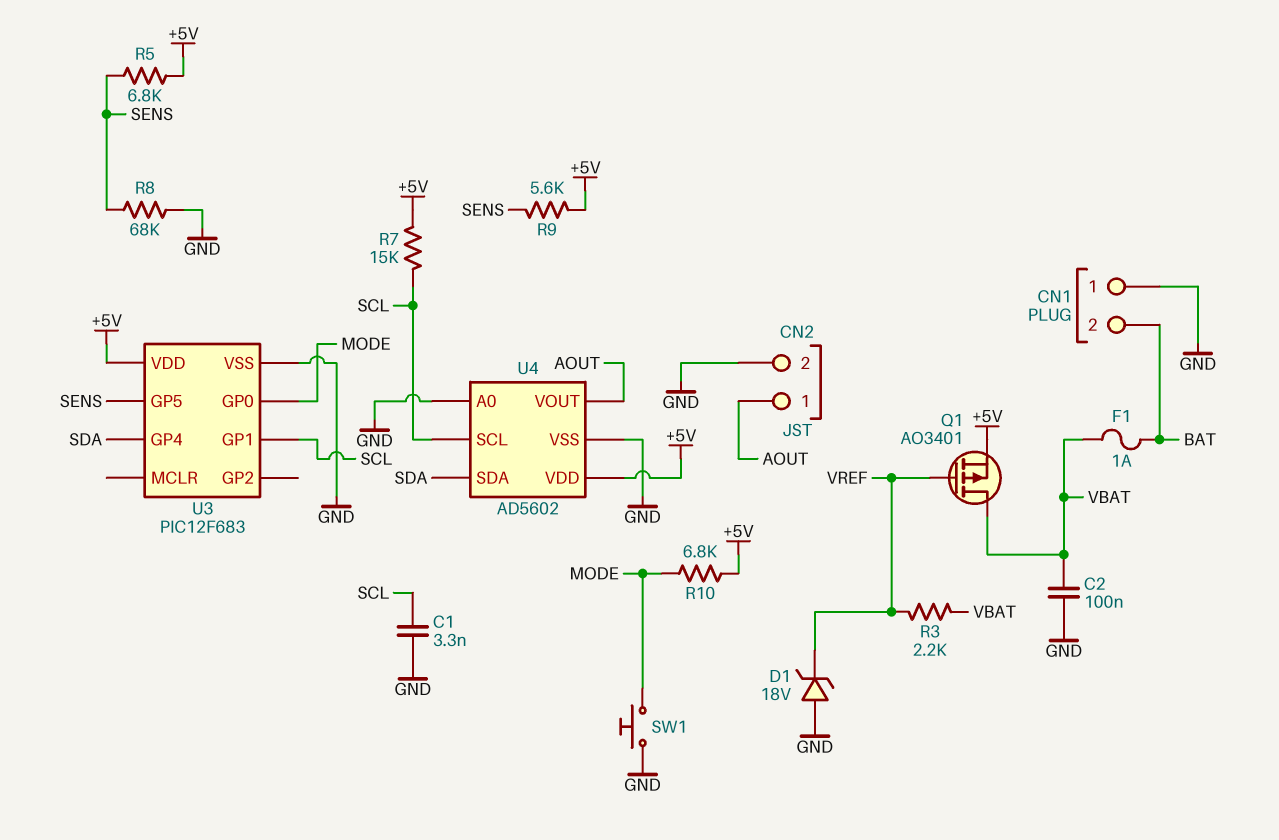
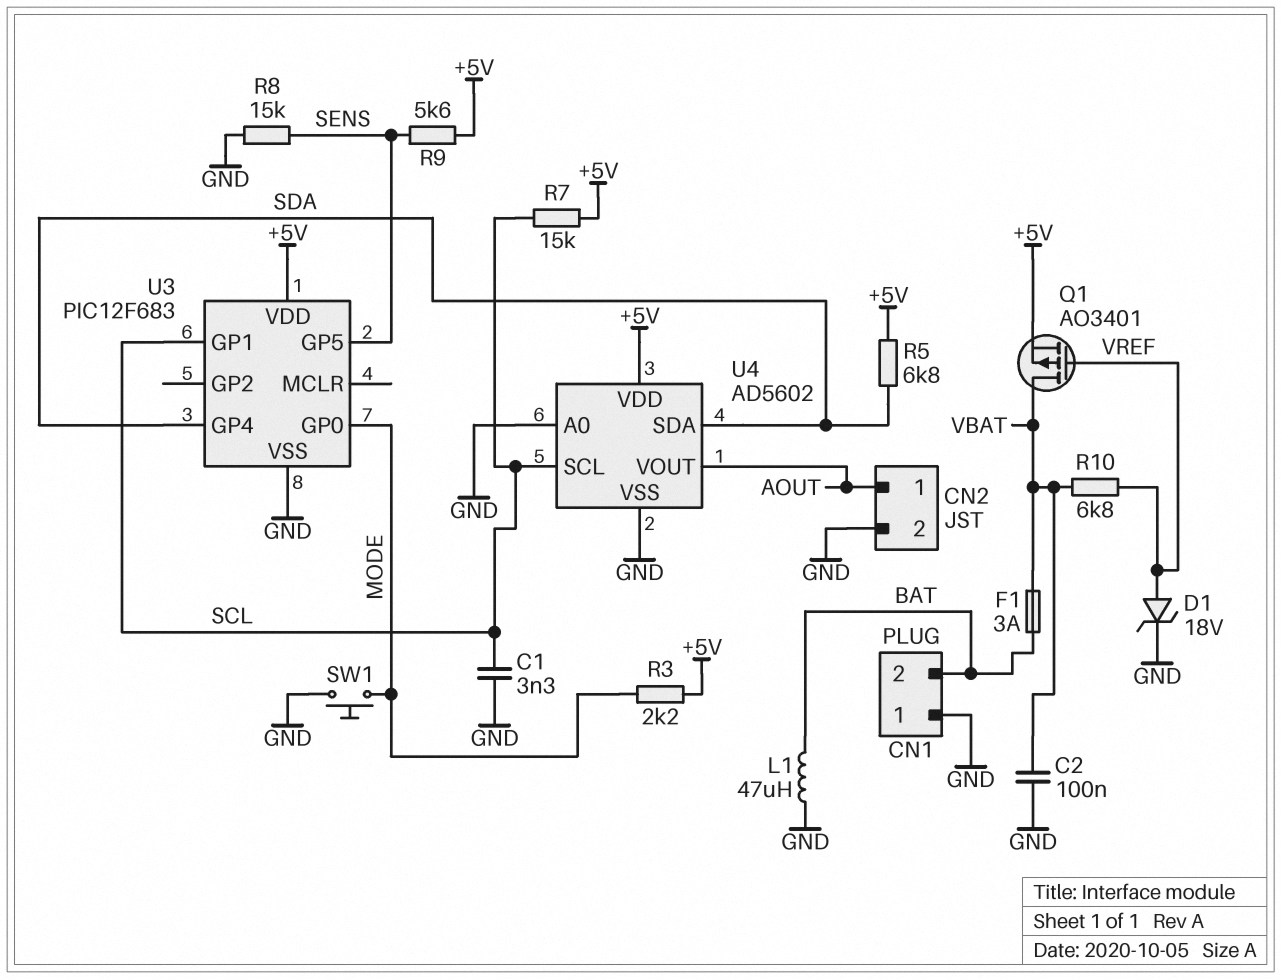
D1: zener 18V (A GND, K VREF) -> zener 18V (A VREF, K GND)
F1: 1A (BAT, VBAT) -> 3A (BAT, VBAT)
L1: none -> 47uH (BAT, GND)
R3: 2.2k (VBAT, VREF) -> 2.2k (+5V, MODE)
R5: 6.8k (+5V, SENS) -> 6.8k (+5V, SDA)
R8: 68k (GND, SENS) -> 15k (GND, SENS)
R10: 6.8k (+5V, MODE) -> 6.8k (VBAT, VREF)

